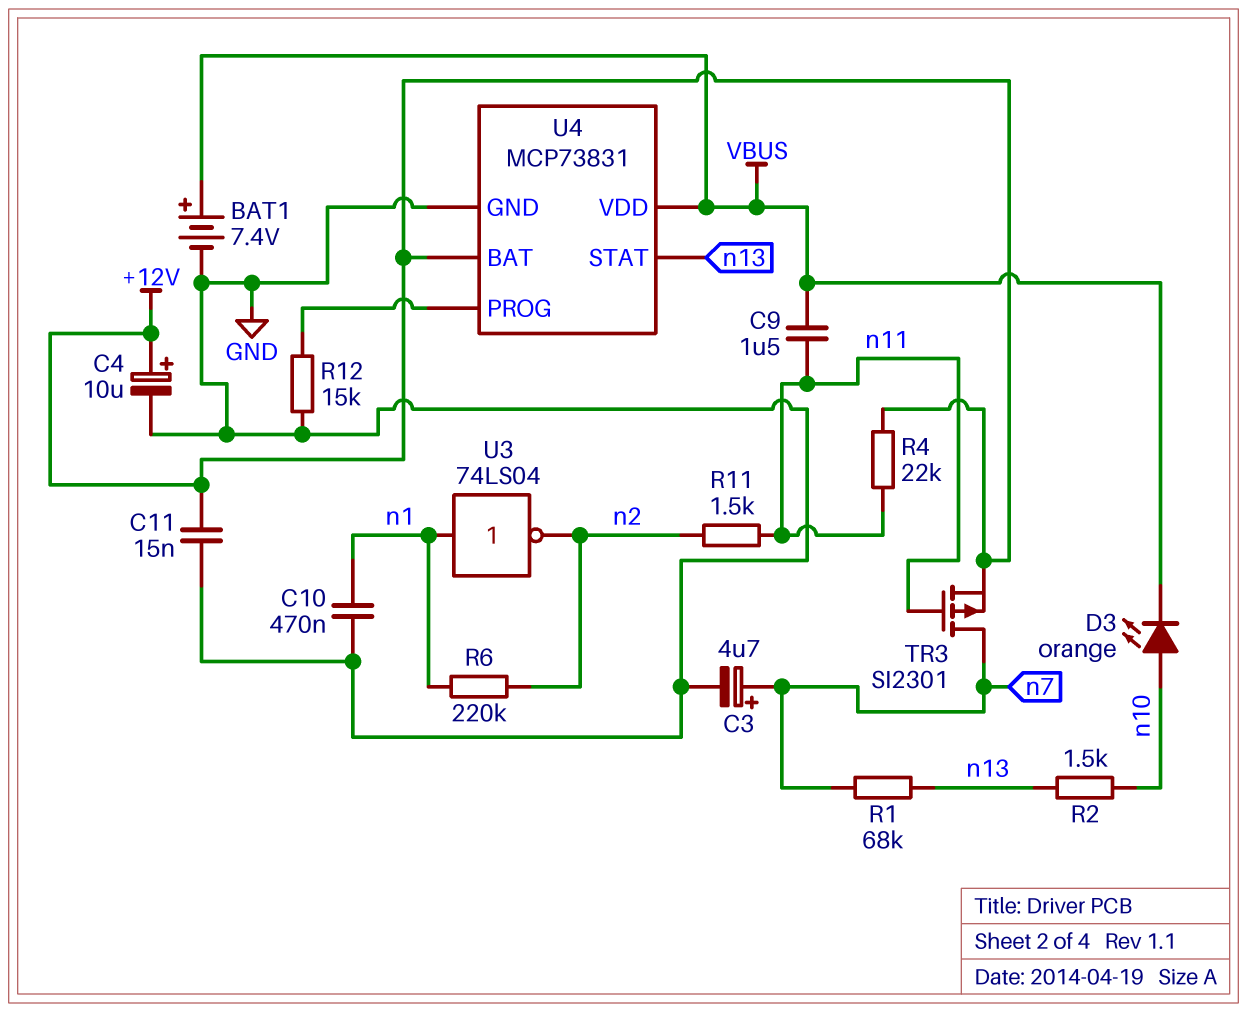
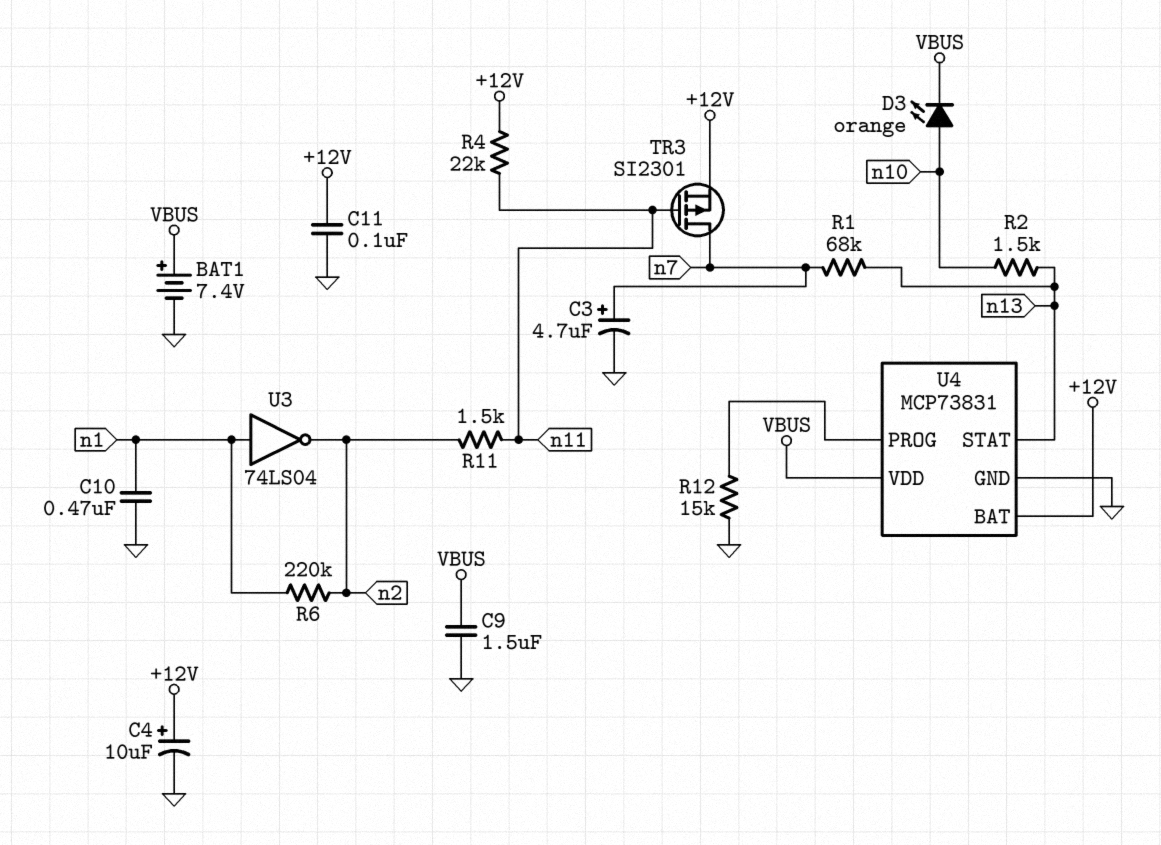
C9: 1.5uF (VBUS, n11) -> 1.5uF (GND, VBUS)
C11: 15nF (+12V, GND) -> 100nF (+12V, GND)

